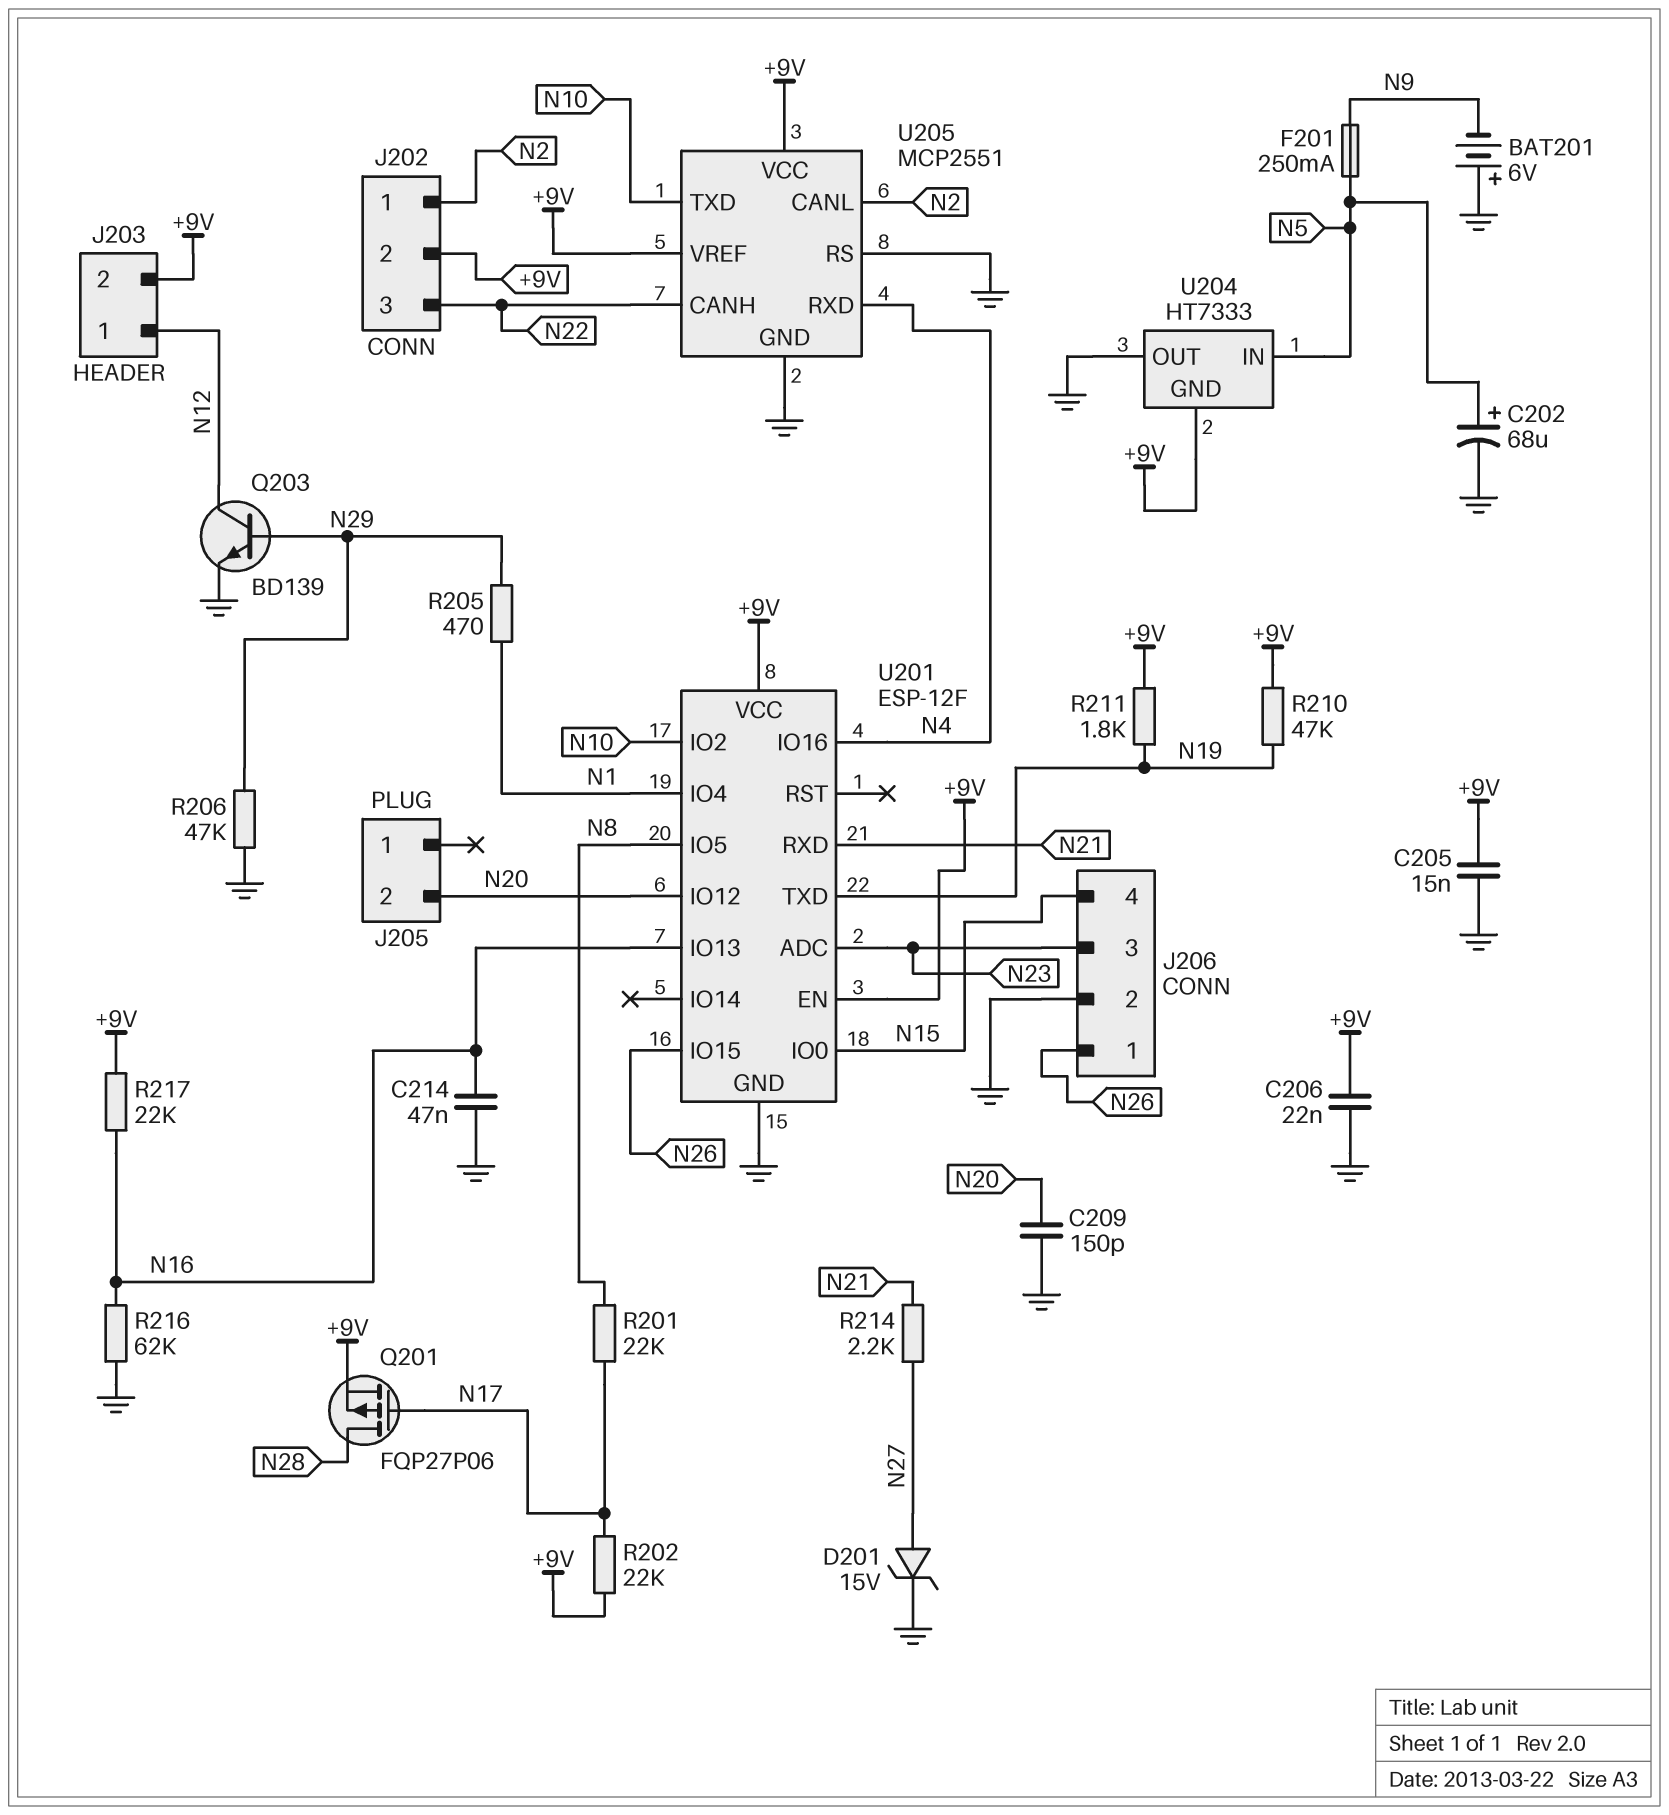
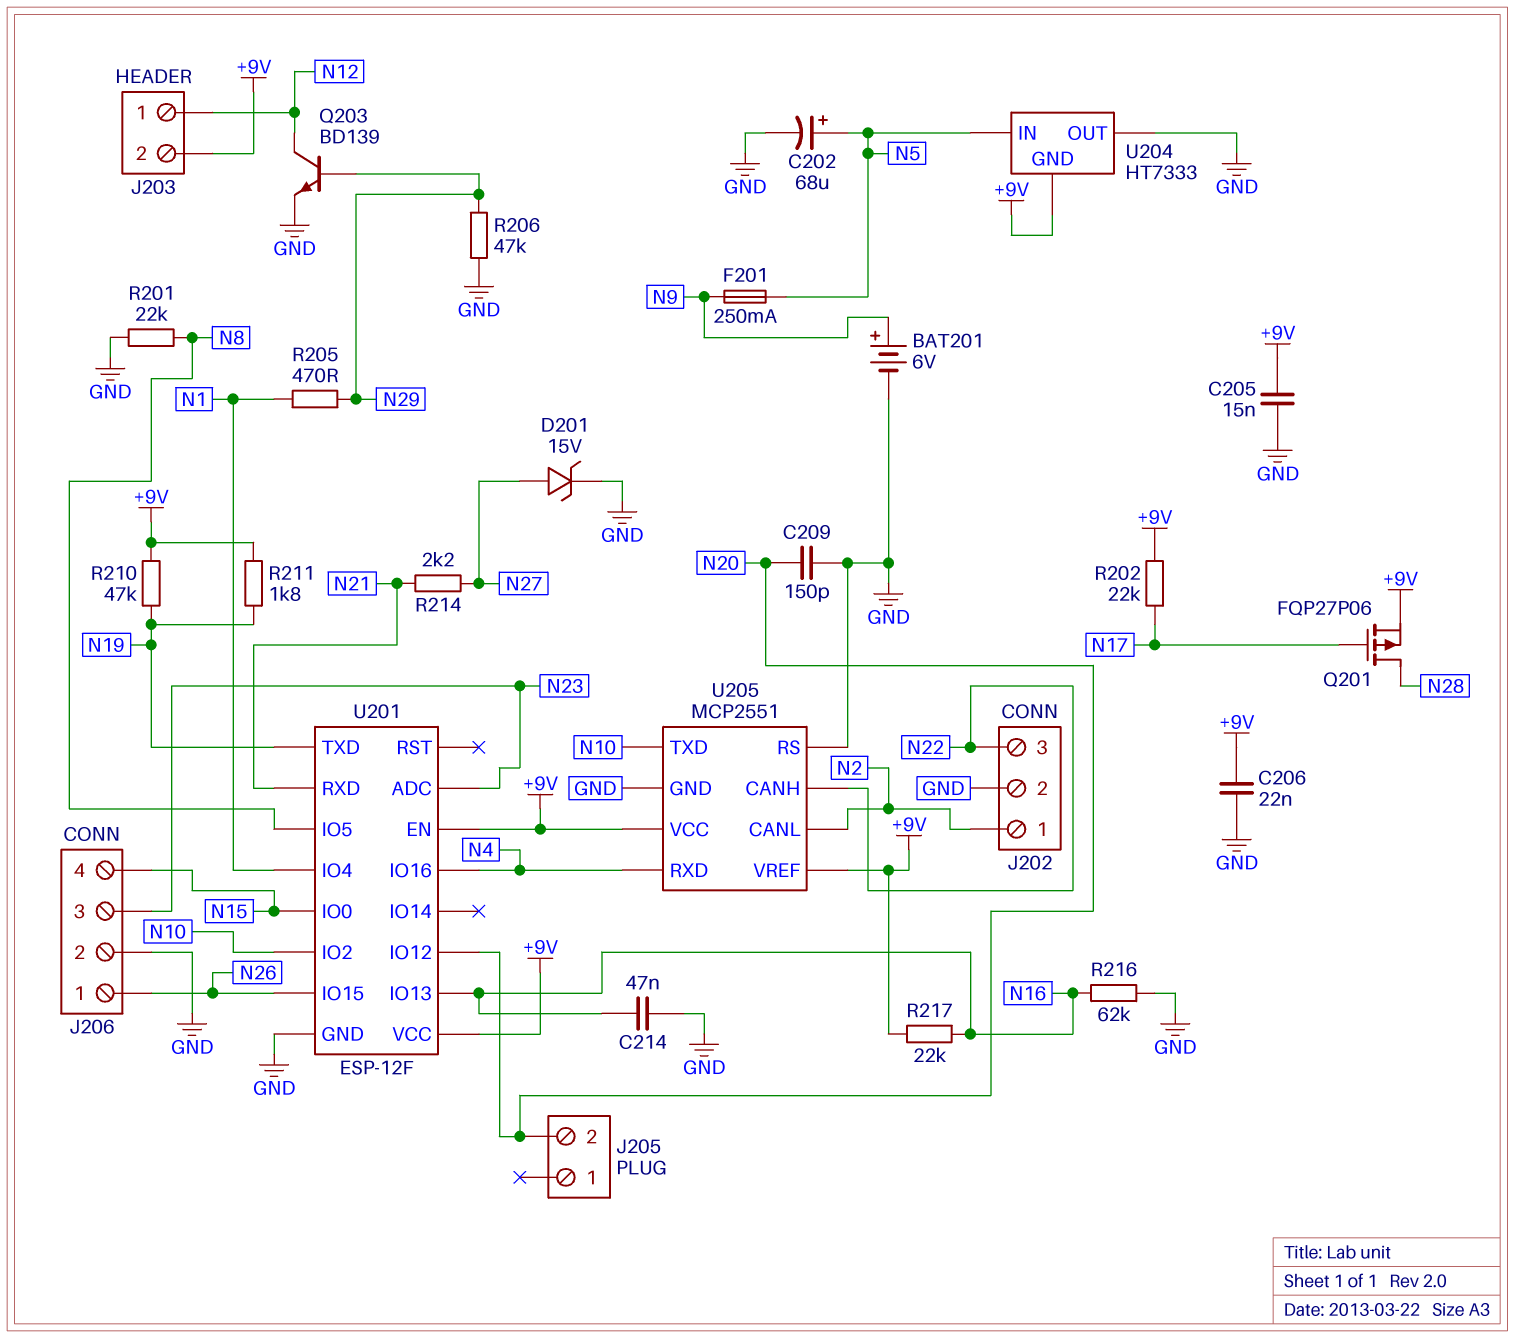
BAT201: 6V (plus GND, minus N9) -> 6V (plus N9, minus GND)
J202 pin 2: +9V -> GND
R201: 22k (N8, N17) -> 22k (GND, N8)

